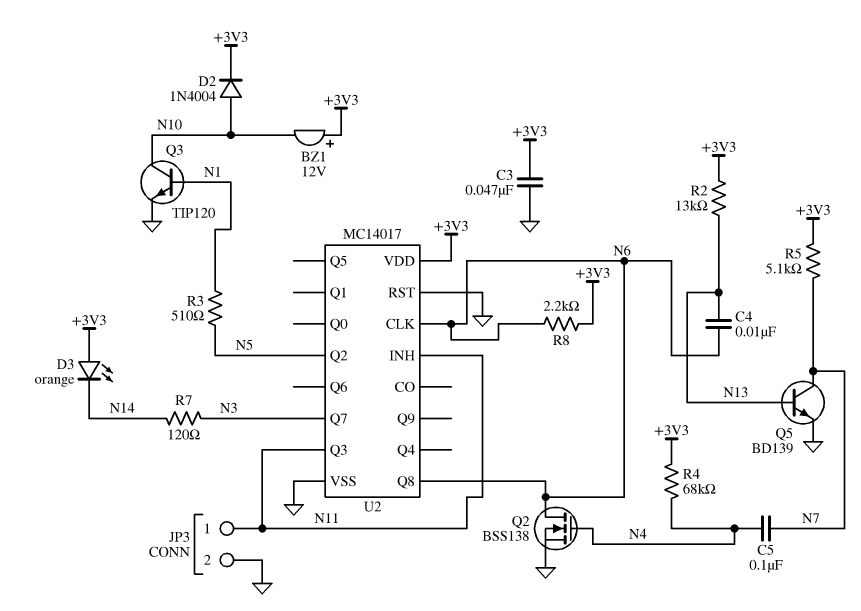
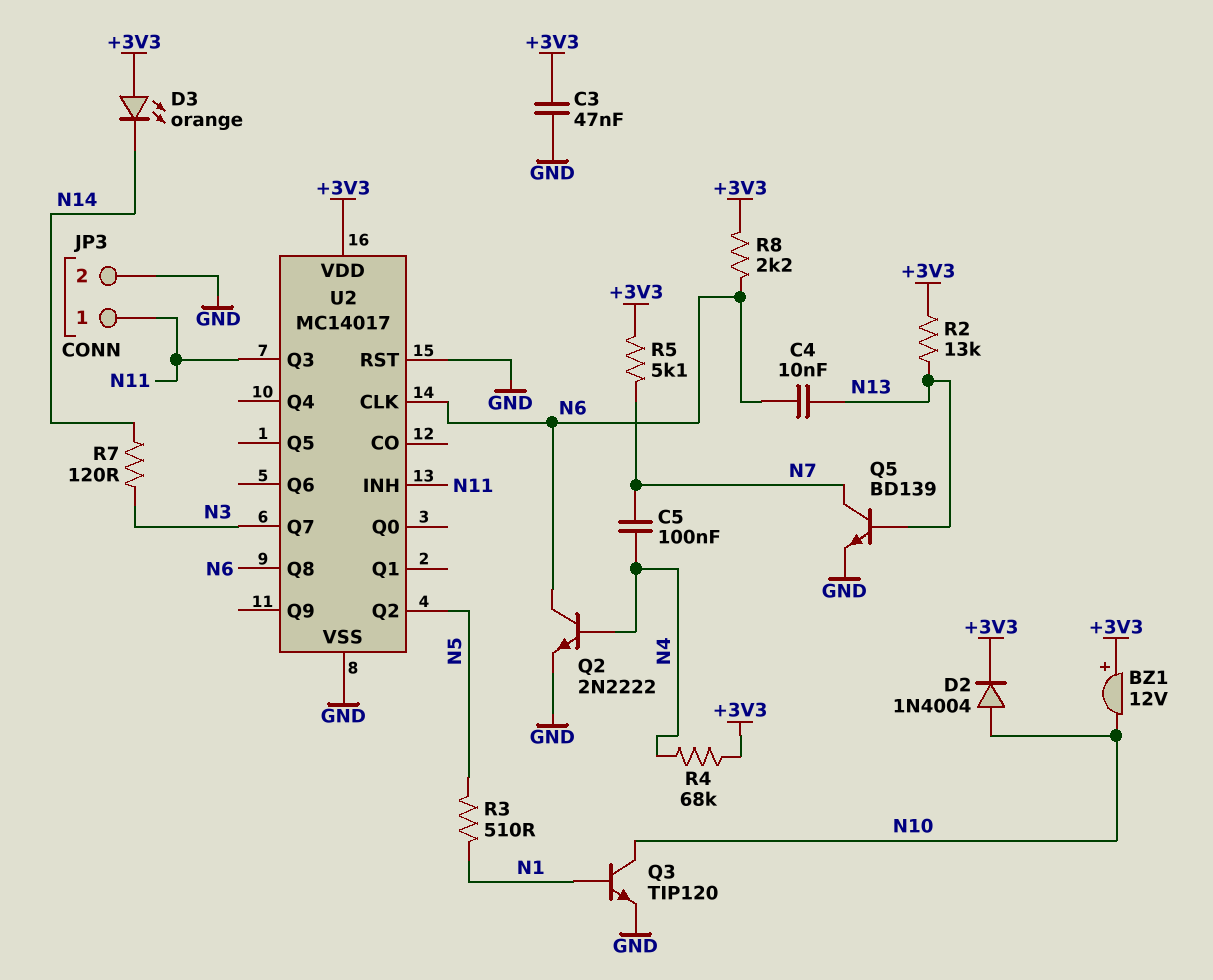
Q2: NMOS BSS138 (G N4, D N6, S GND) -> NPN 2N2222 (B N4, C N6, E GND)

